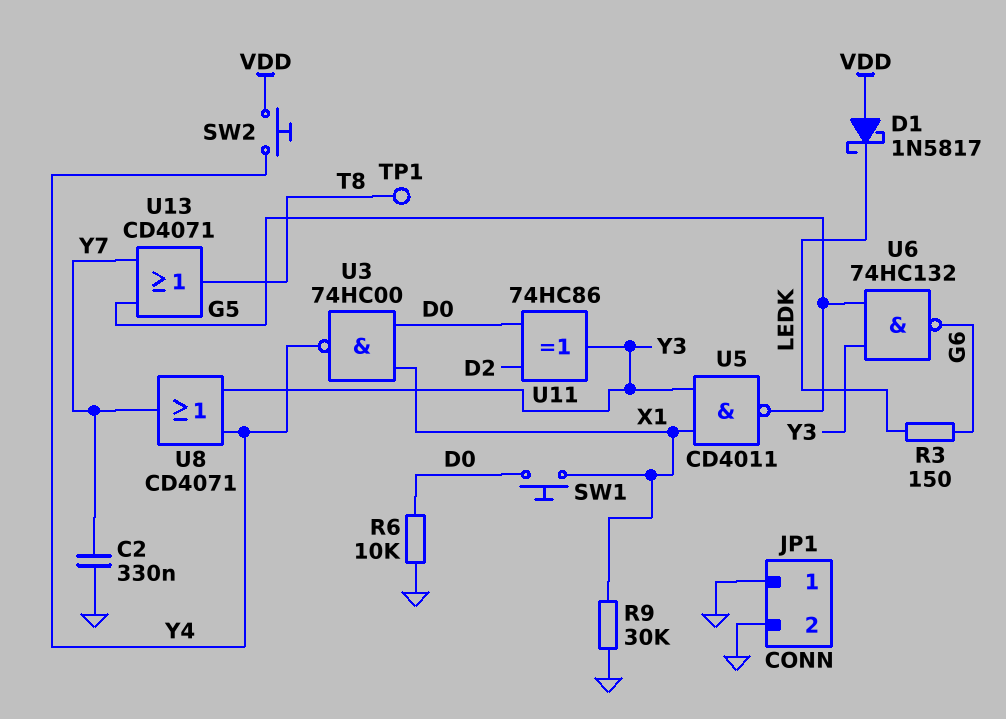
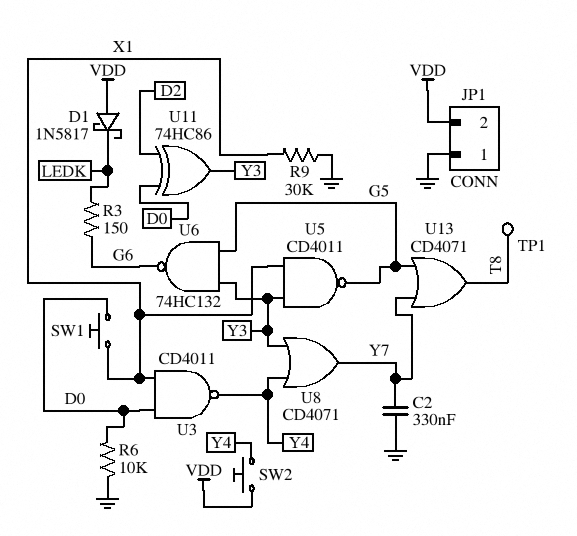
JP1 pin 2: GND -> VDD
U3: NAND 74HC00 (in D0, in X1, out Y4) -> NAND CD4011 (in D0, in X1, out Y4)

